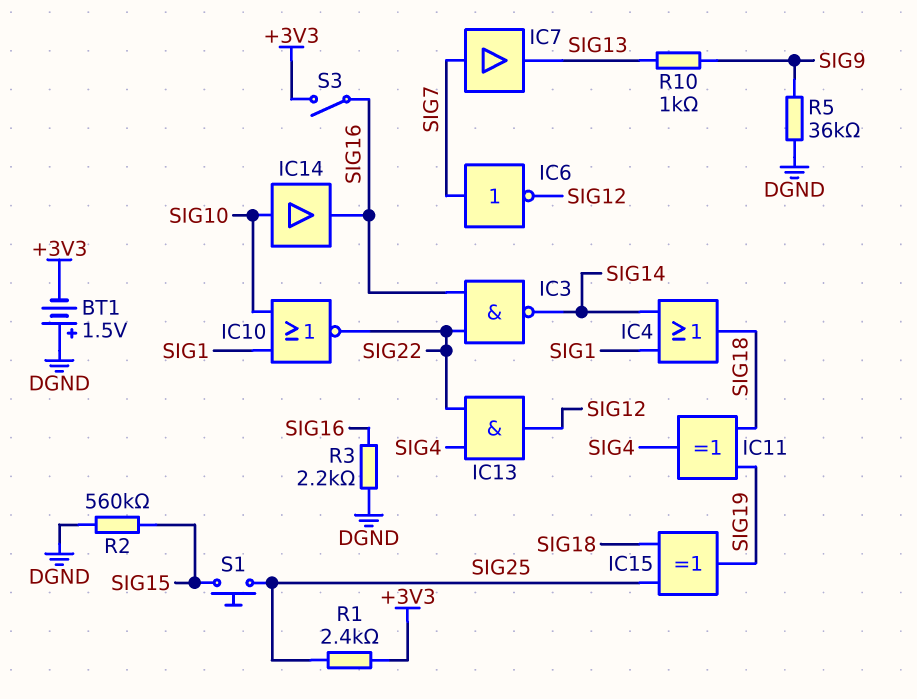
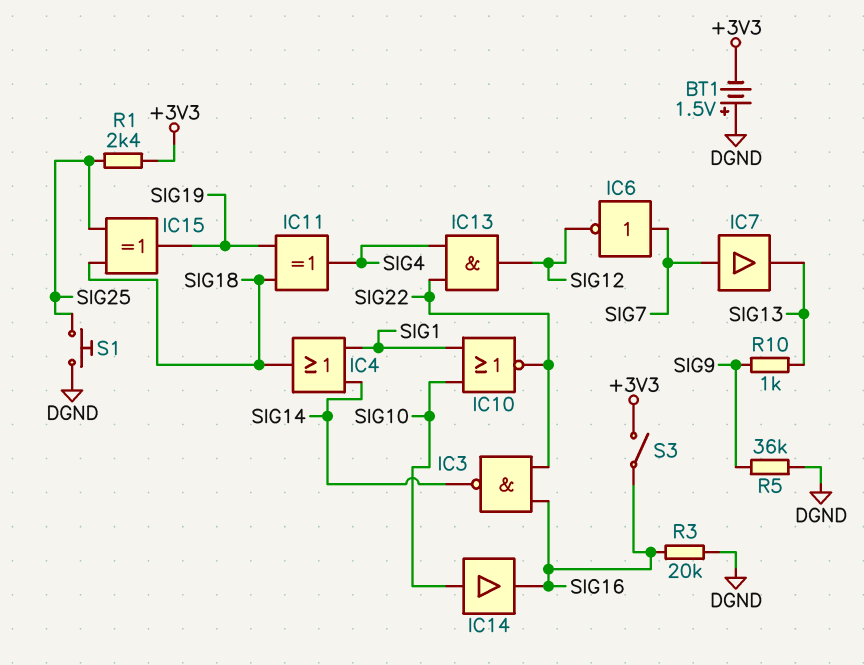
R2: 560k (DGND, SIG15) -> none
R3: 2.2k (DGND, SIG16) -> 20k (DGND, SIG16)
S1: button (SIG15, SIG25) -> button (DGND, SIG25)

